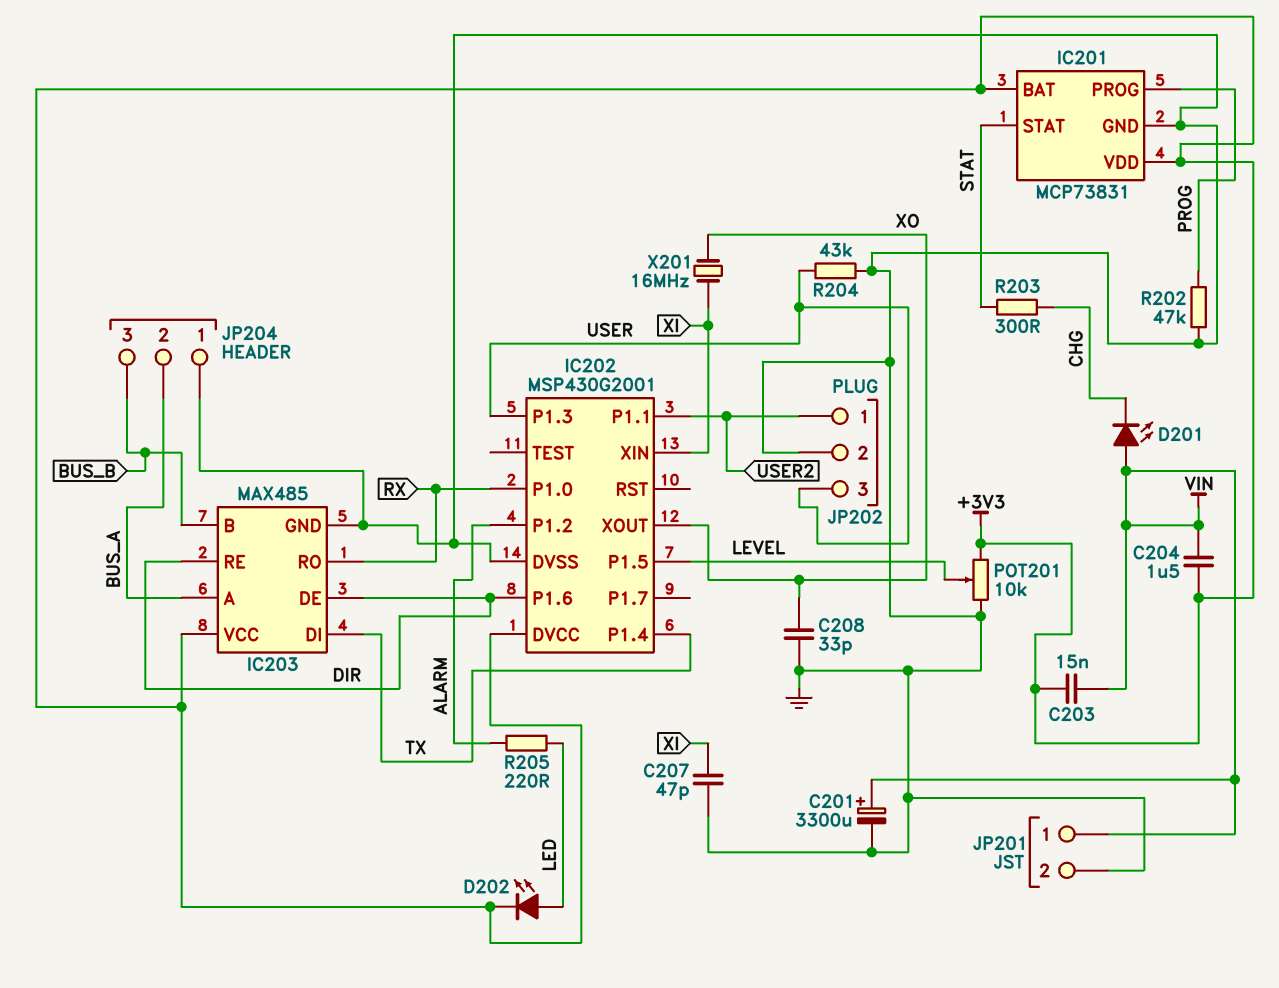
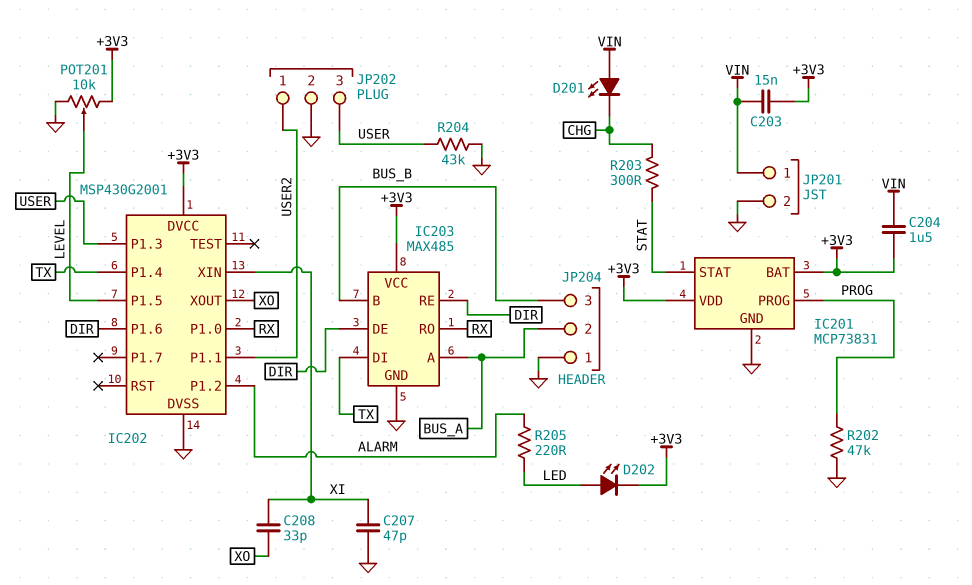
C201: 3300uF (plus VIN, minus GND) -> none
C208: 33pF (GND, XO) -> 33pF (XI, XO)
X201: 16MHz (XI, XO) -> none

